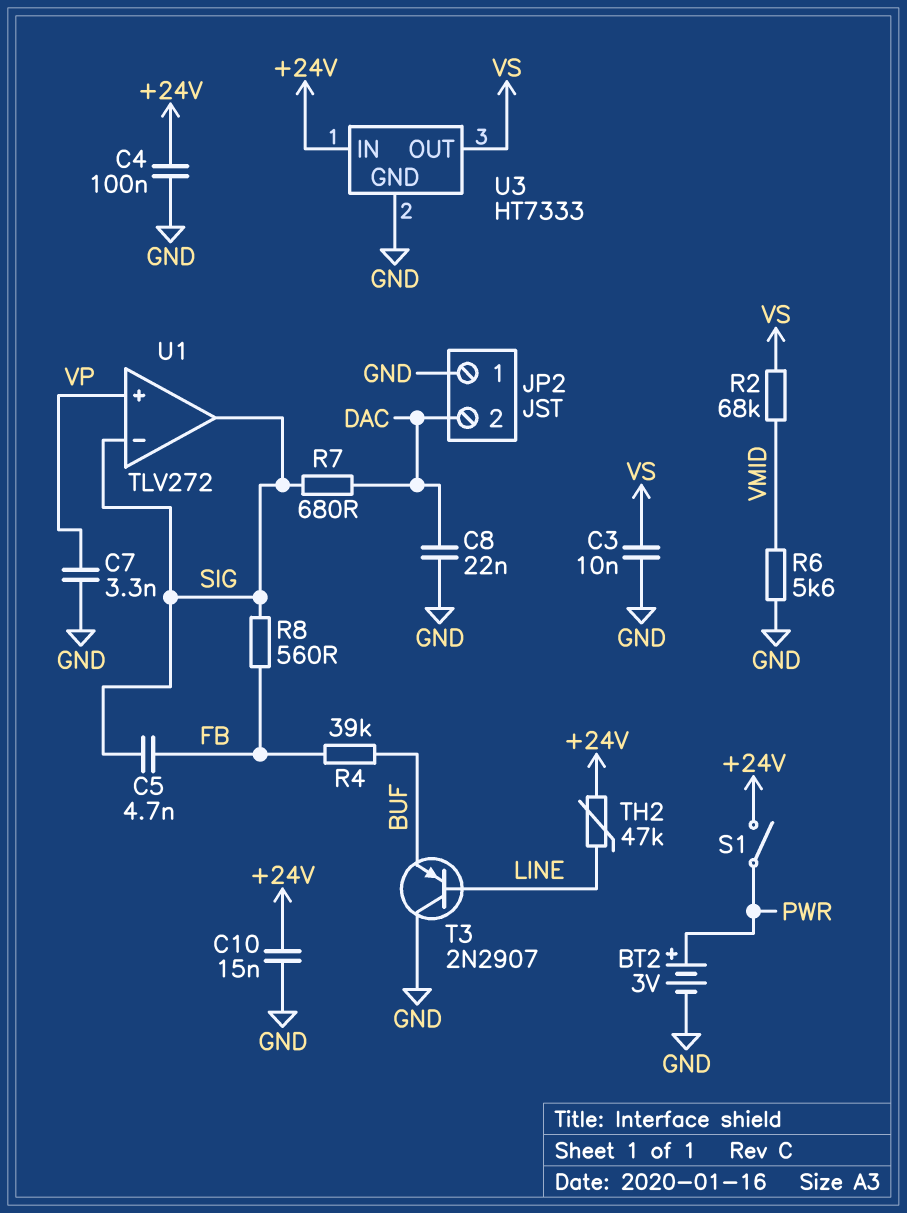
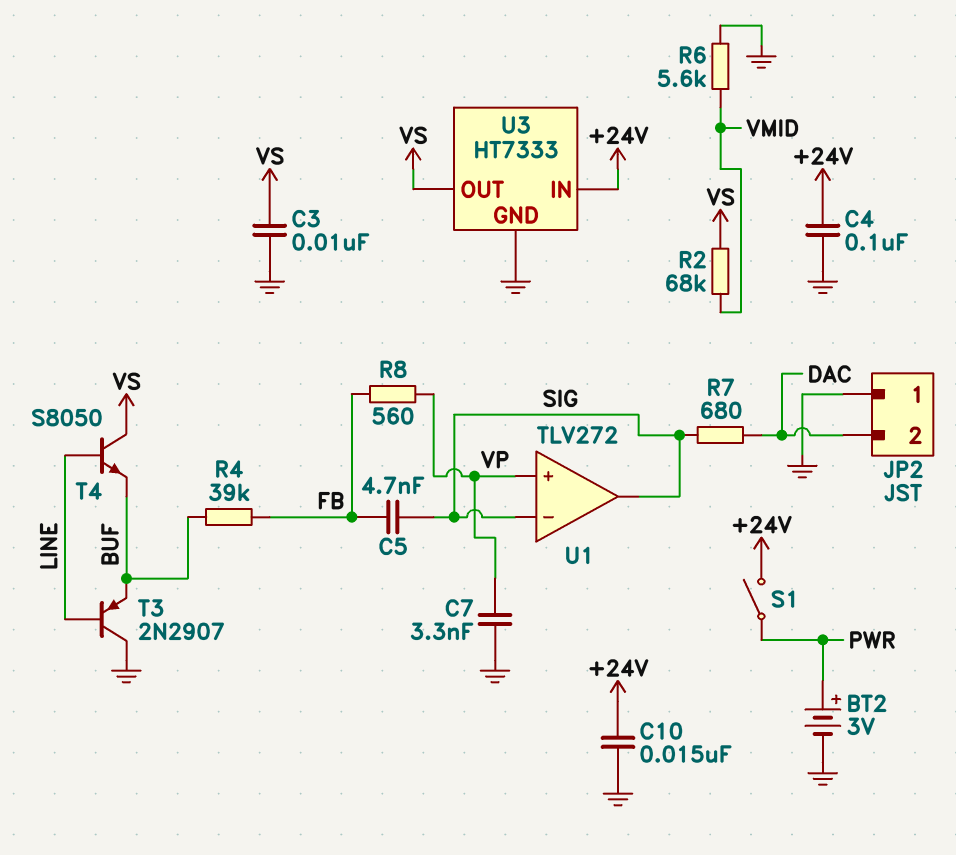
C8: 22nF (DAC, GND) -> none
R8: 560 (FB, SIG) -> 560 (FB, VP)
T4: none -> NPN S8050 (B LINE, C VS, E BUF)
TH2: 47k (+24V, LINE) -> none

